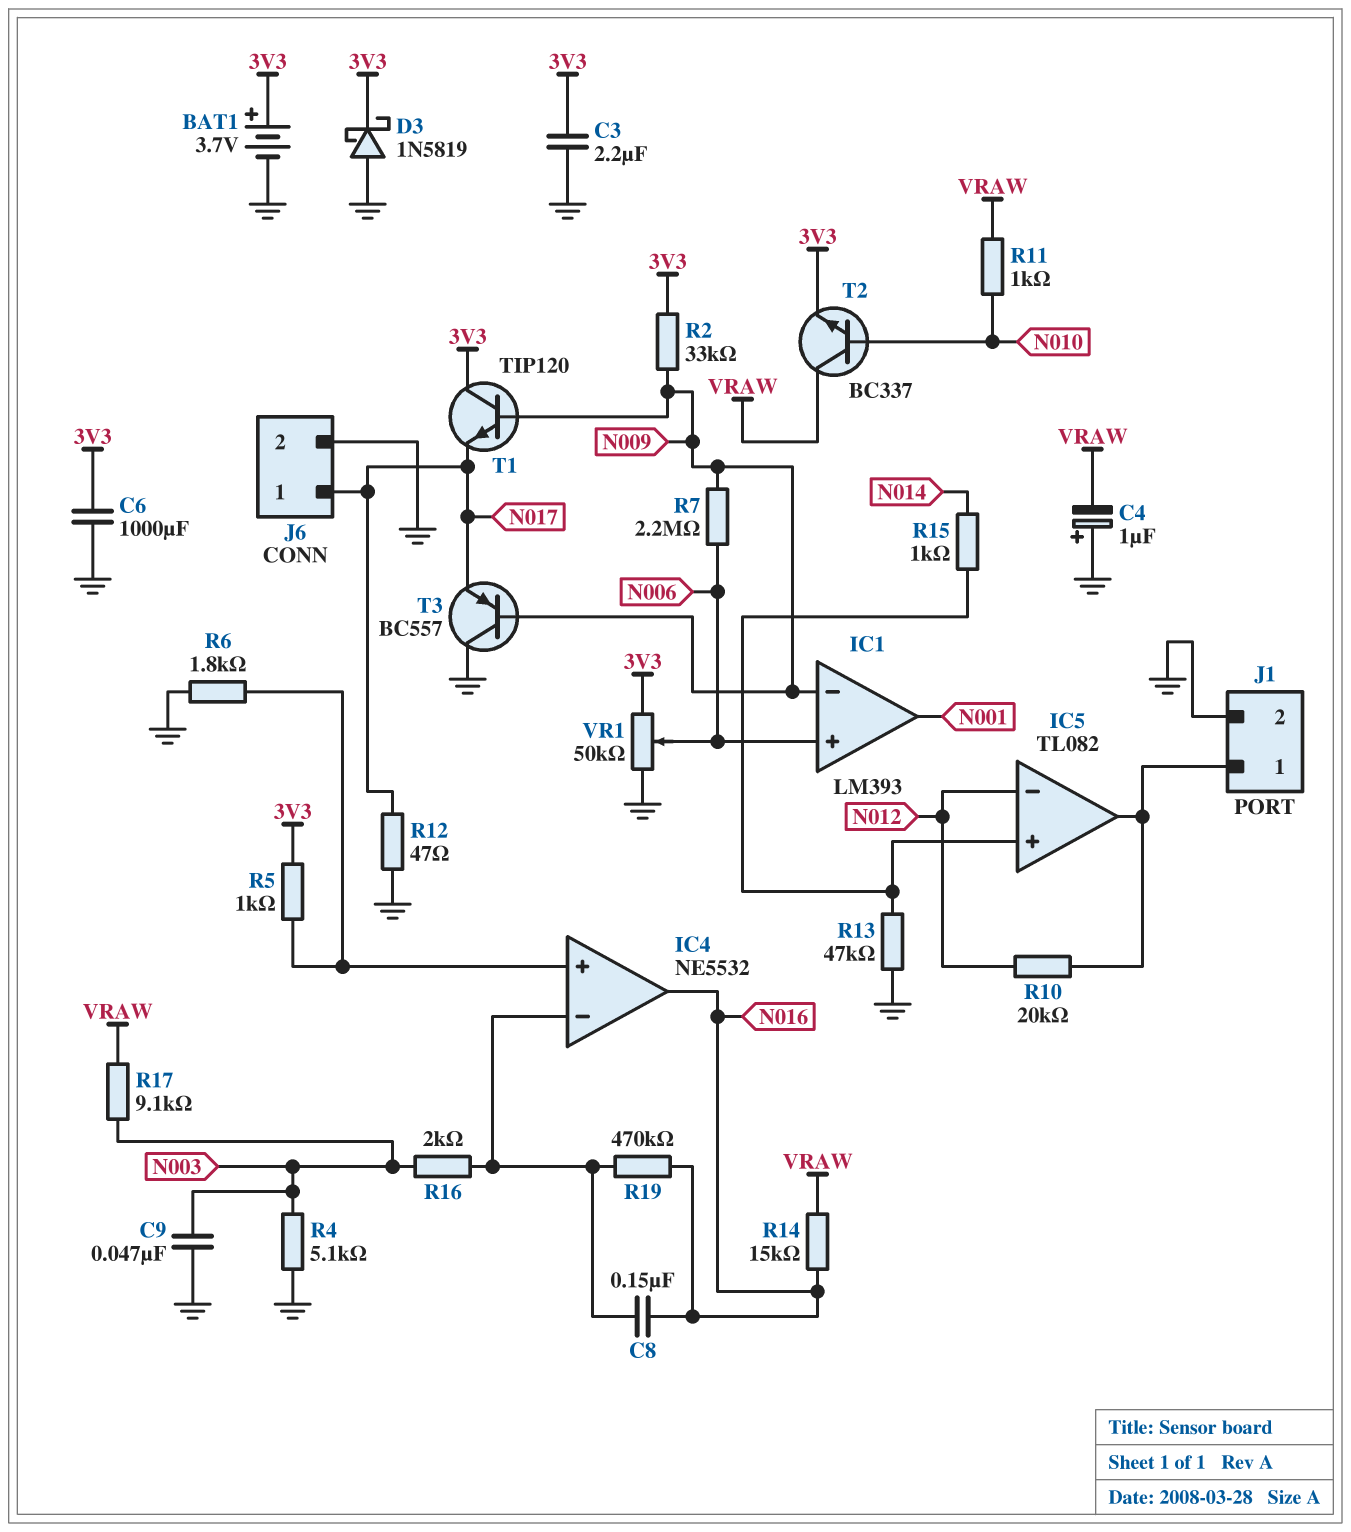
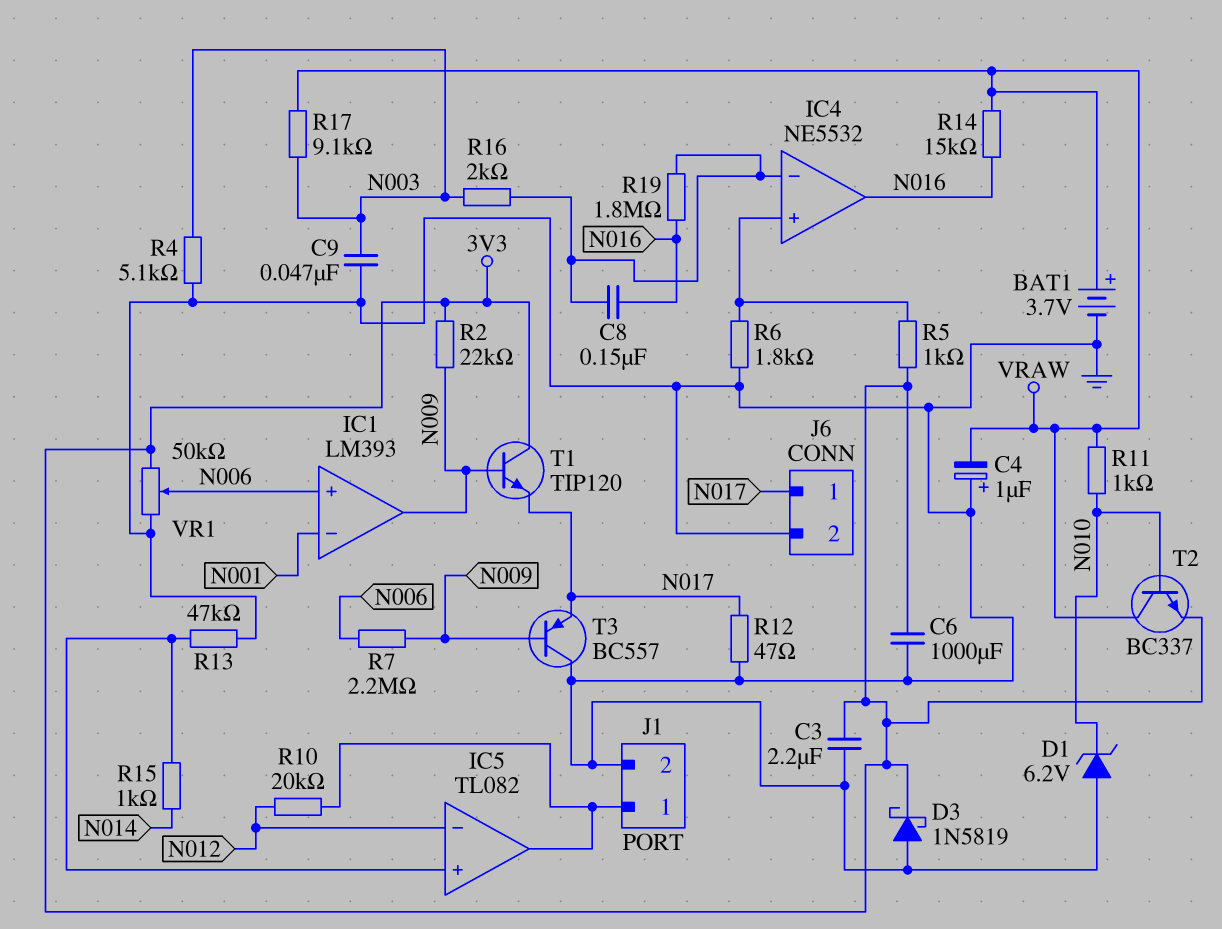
BAT1: 3.7V (plus 3V3, minus GND) -> 3.7V (plus VRAW, minus GND)
D1: none -> zener 6.2V (A GND, K N010)
IC1 pin in-: N009 -> N001
IC1 pin out: N001 -> N009
R2: 33k (3V3, N009) -> 22k (3V3, N009)
R19: 470k (IC4/in-, N016) -> 1.8M (IC4/in-, N016)

